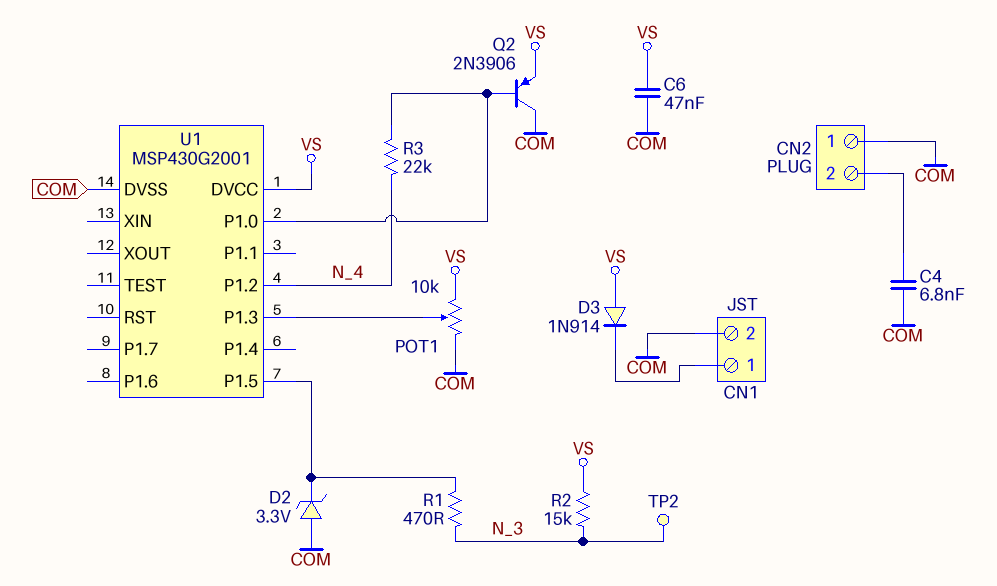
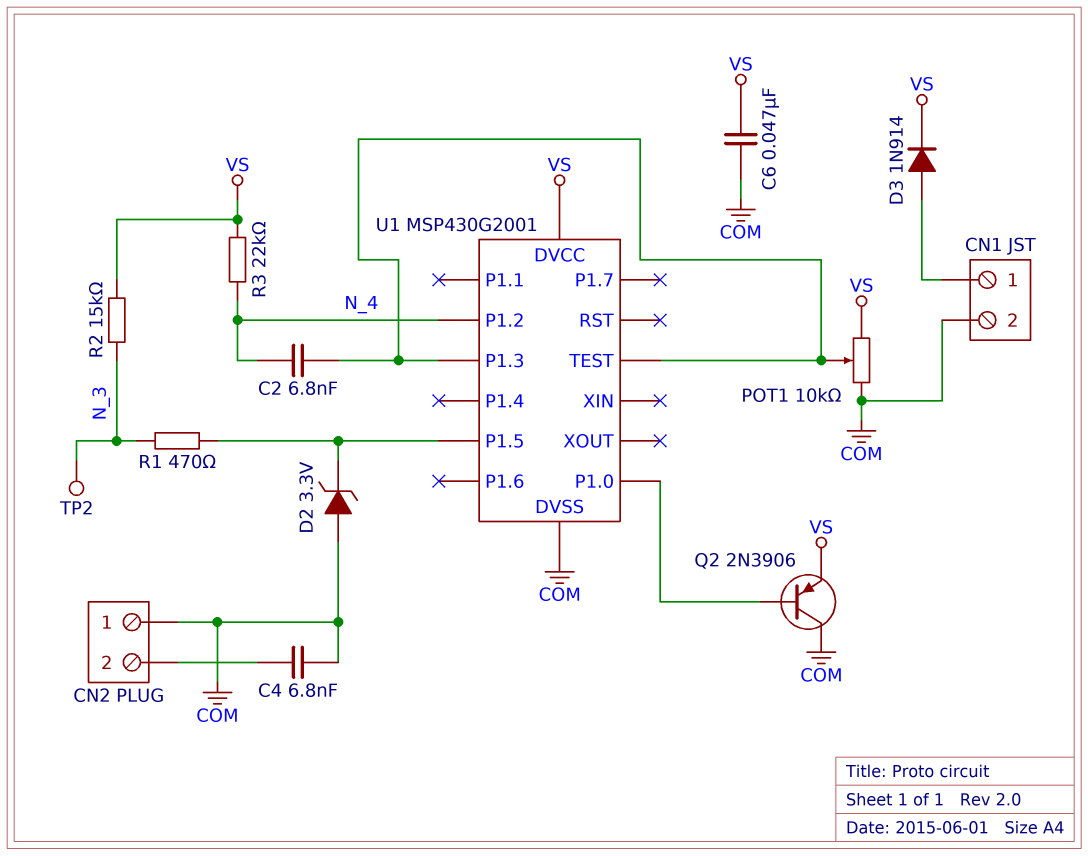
C2: none -> 6.8nF (N_4, U1/P1.3)
D3: diode 1N914 (A VS, K CN1/1) -> diode 1N914 (A CN1/1, K VS)
R3: 22k (N_4, U1/P1.0) -> 22k (N_4, VS)
U1 pin TEST: none -> U1/P1.3

